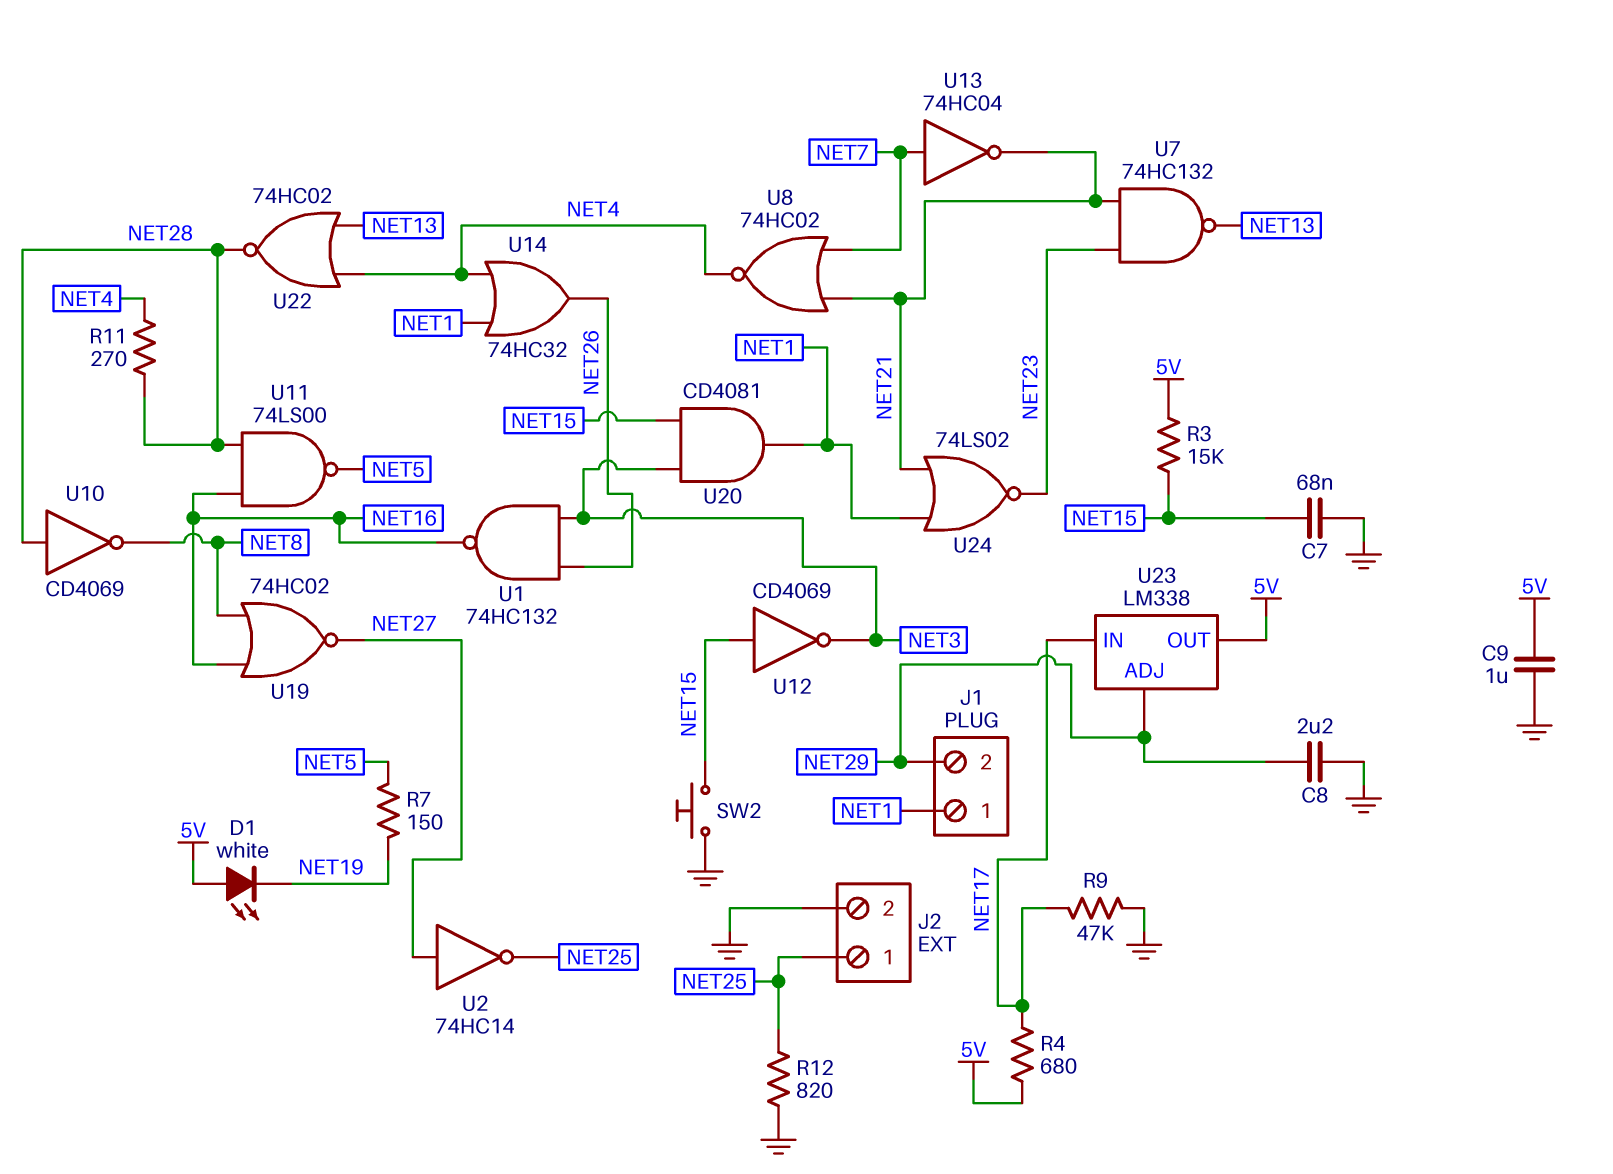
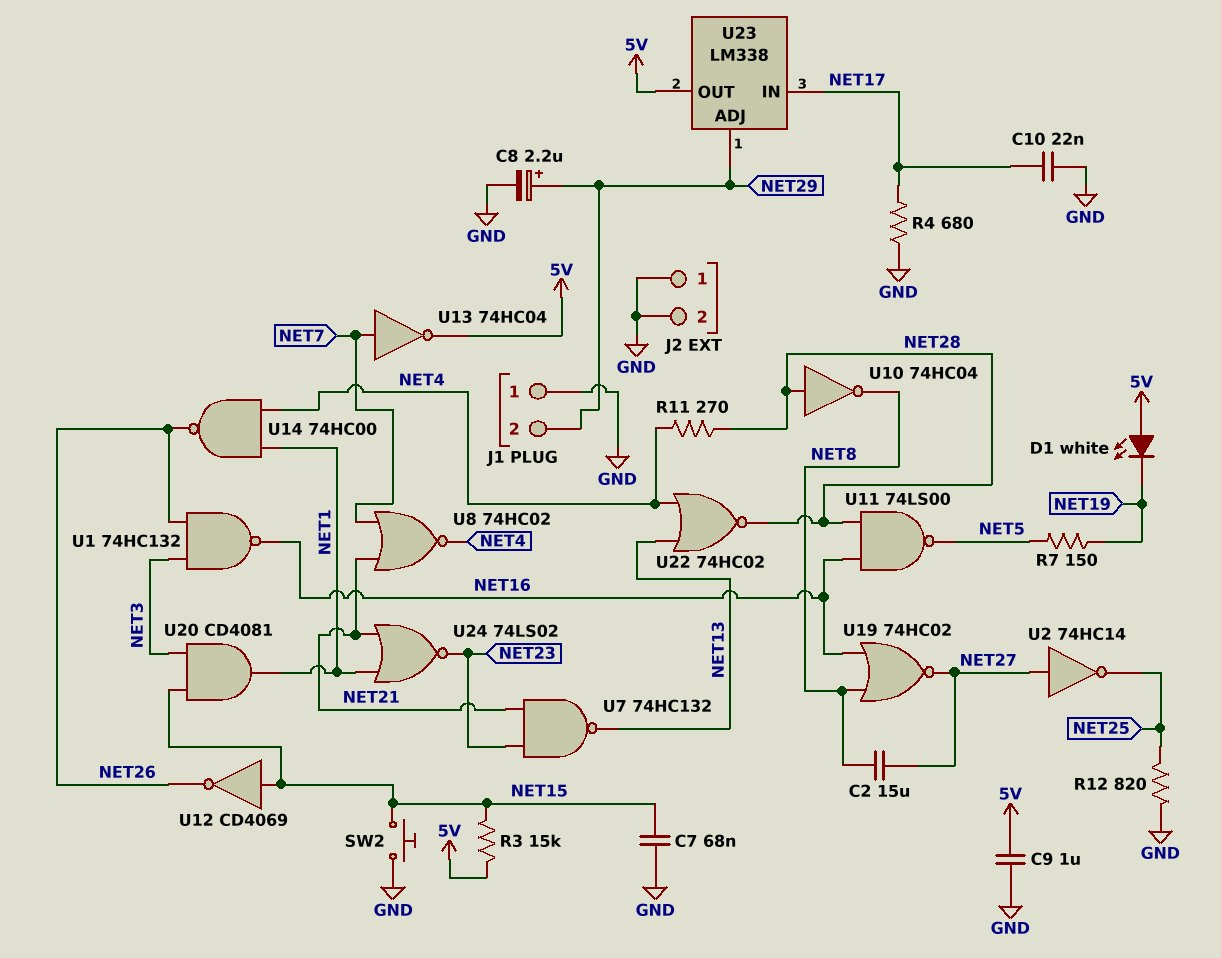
C2: none -> 15uF (NET8, NET27)
C8: 2.2uF (GND, NET29) -> 2.2uF (plus NET29, minus GND)
C10: none -> 22nF (GND, NET17)
J1 pin 1: NET1 -> GND
J2 pin 1: NET25 -> GND
R4: 680 (5V, NET17) -> 680 (GND, NET17)
R9: 47k (GND, NET17) -> none
U10: NOT CD4069 (in NET28, out NET8) -> NOT 74HC04 (in NET28, out NET8)
U12: NOT CD4069 (in NET15, out NET3) -> NOT CD4069 (in NET15, out NET26)
U13: NOT 74HC04 (in NET7, out NET21) -> NOT 74HC04 (in NET7, out 5V)
U14: OR 74HC32 (in NET1, in NET4, out NET26) -> NAND 74HC00 (in NET1, in NET4, out NET26)

